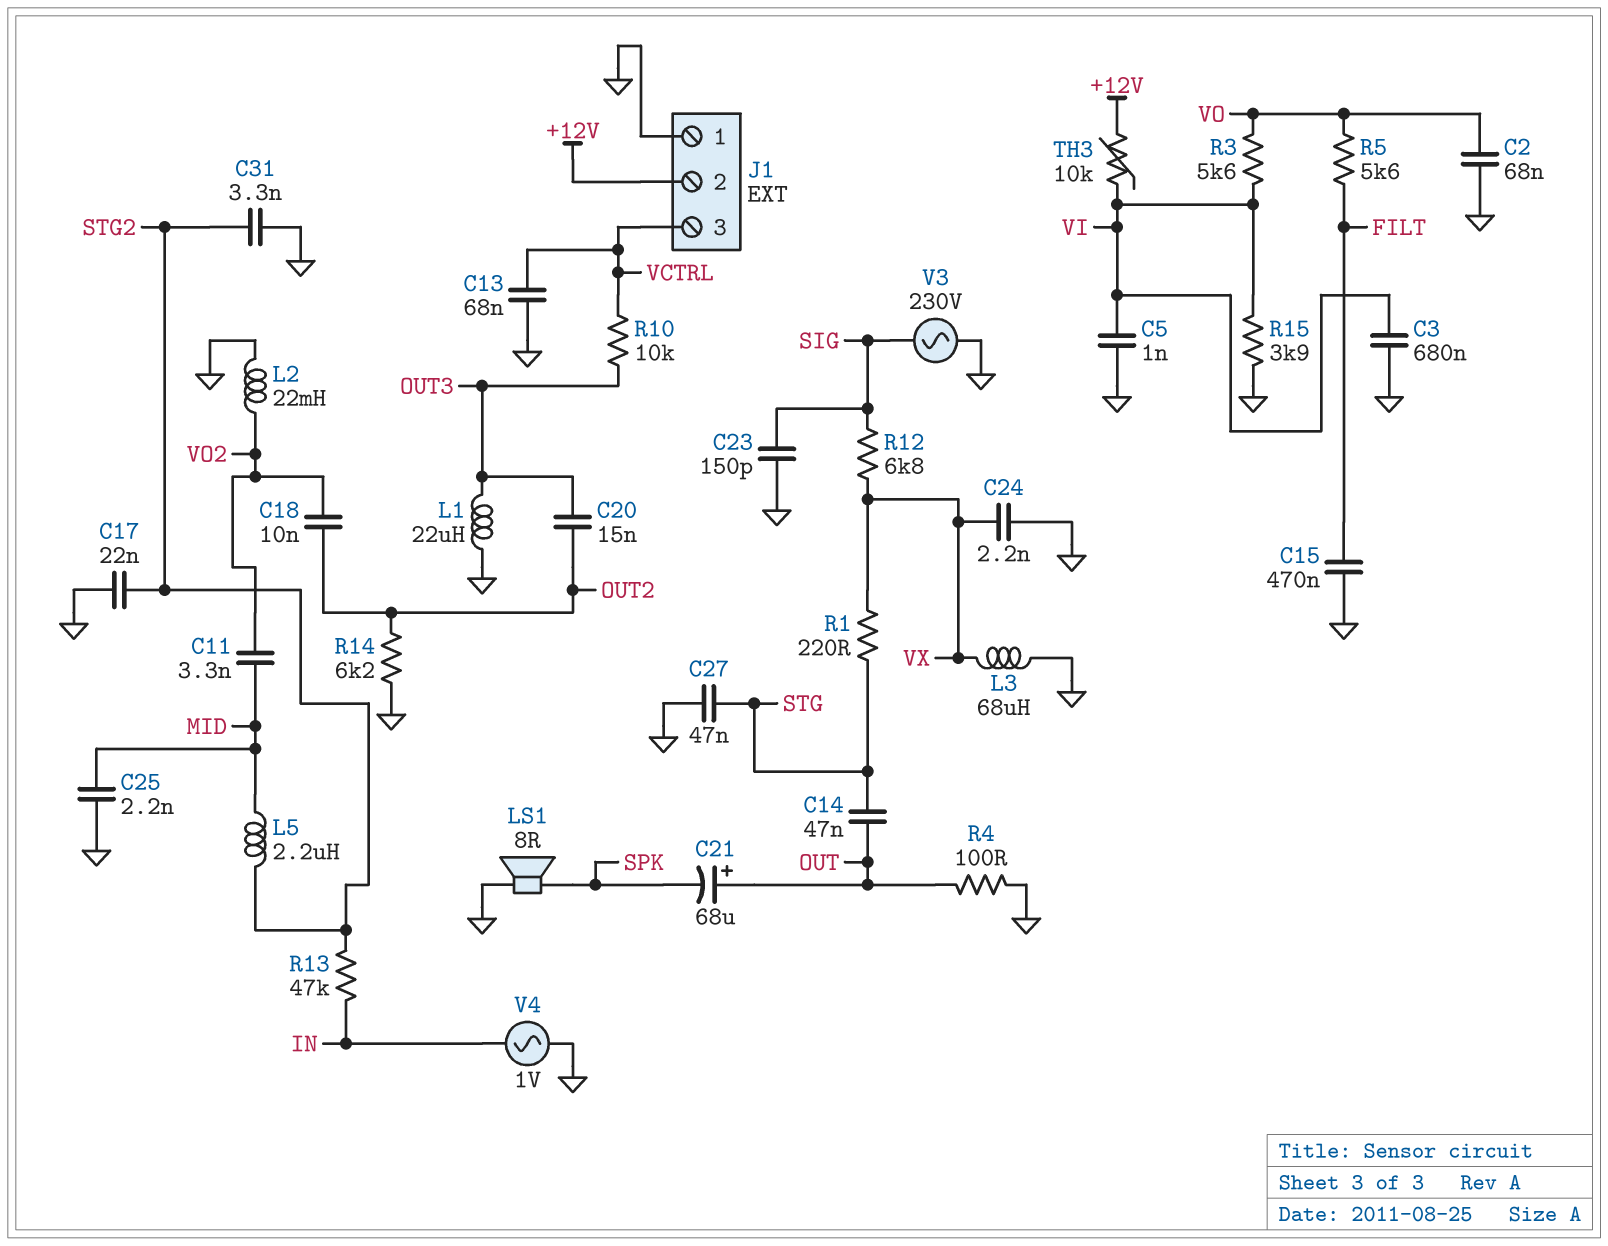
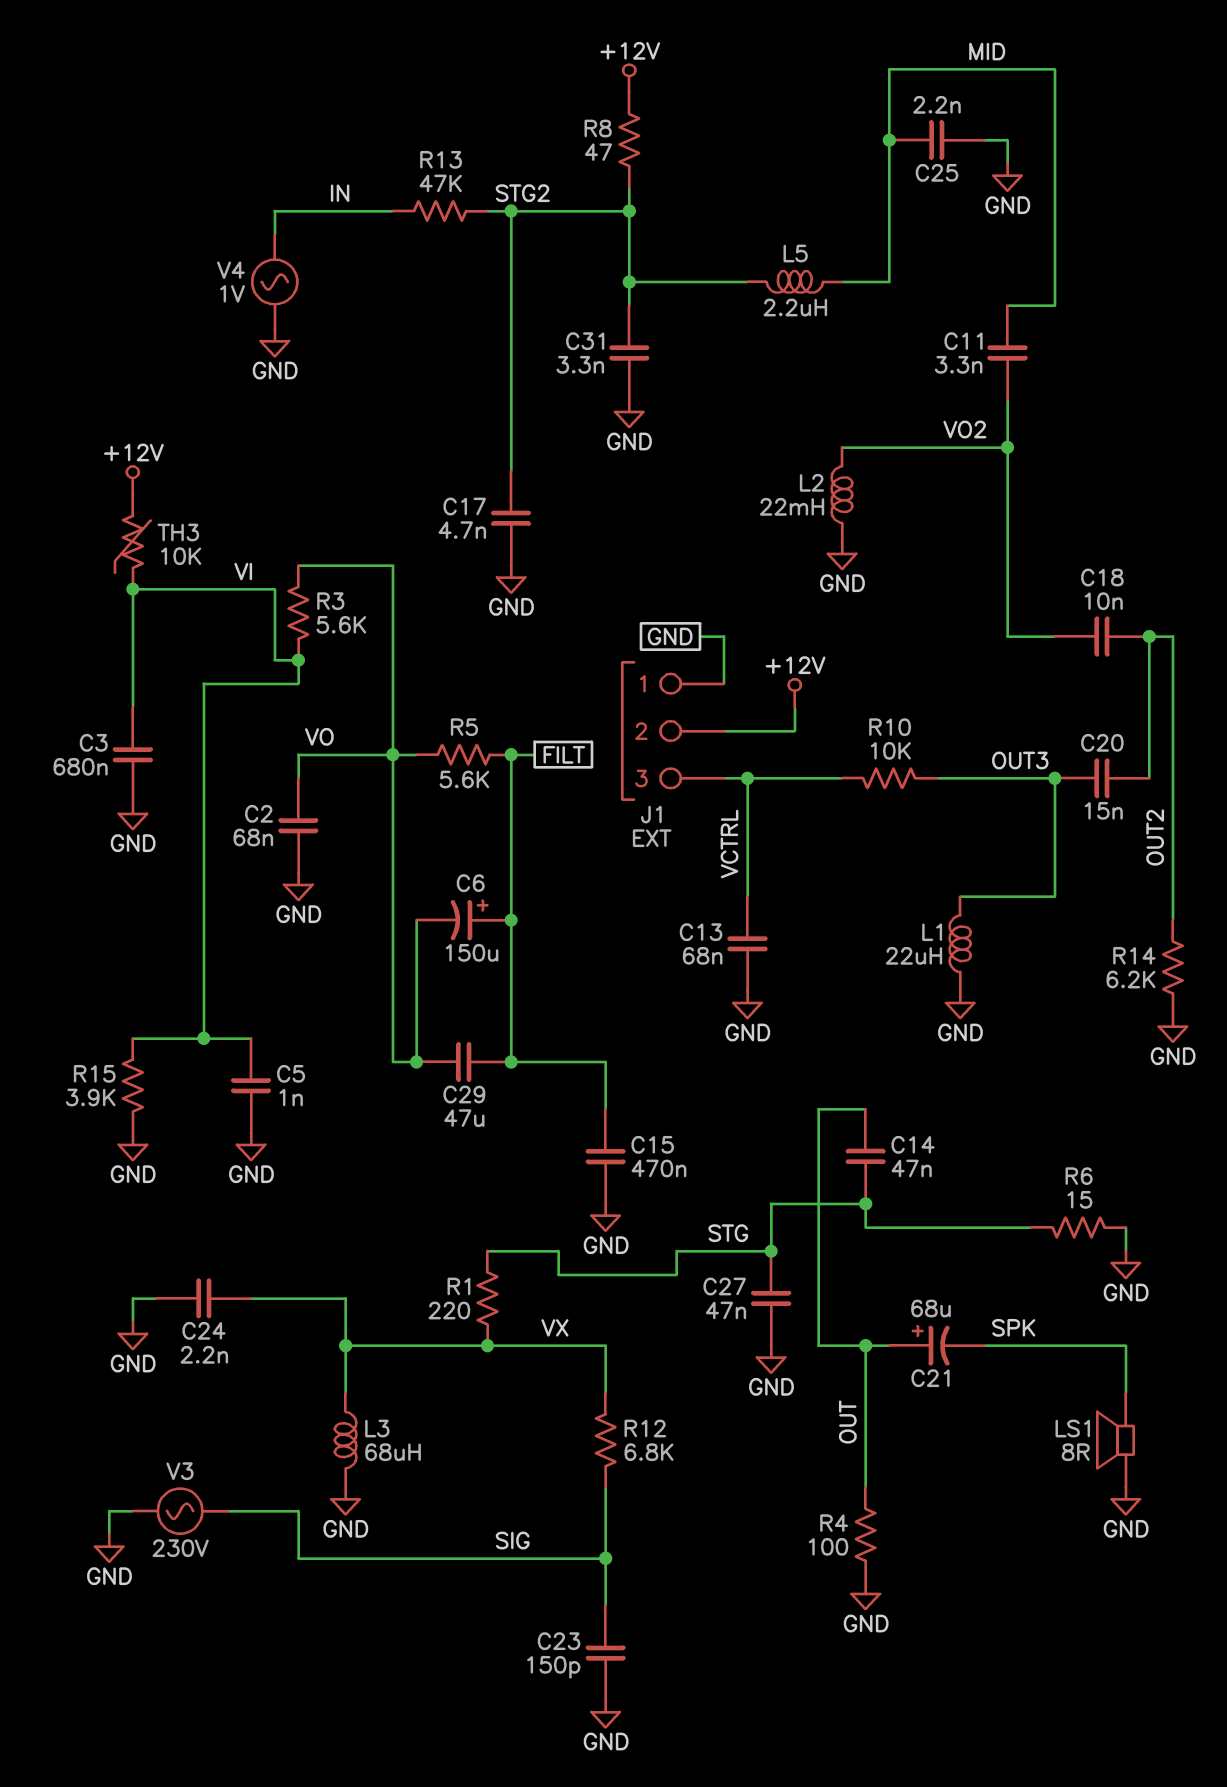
C6: none -> 150uF (plus FILT, minus VO)
C17: 22nF (GND, STG2) -> 4.7nF (GND, STG2)
C29: none -> 47uF (FILT, VO)
R6: none -> 15 (GND, STG)
R8: none -> 47 (+12V, STG2)

